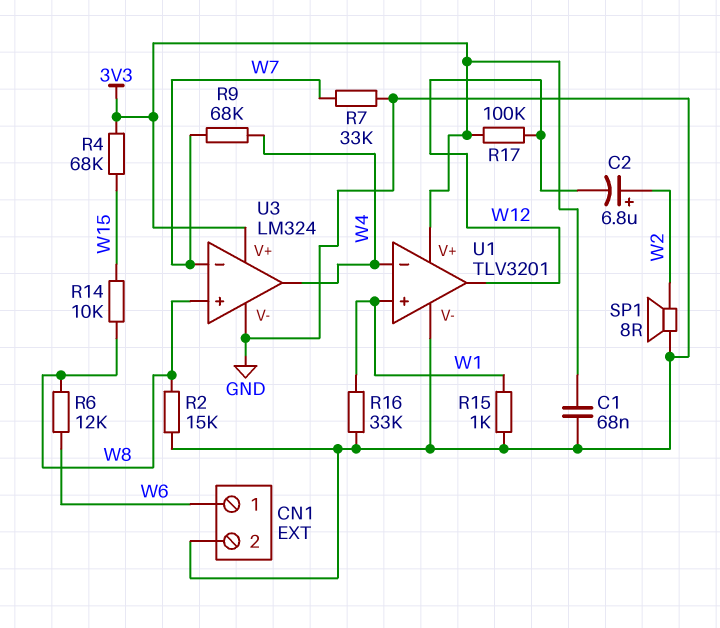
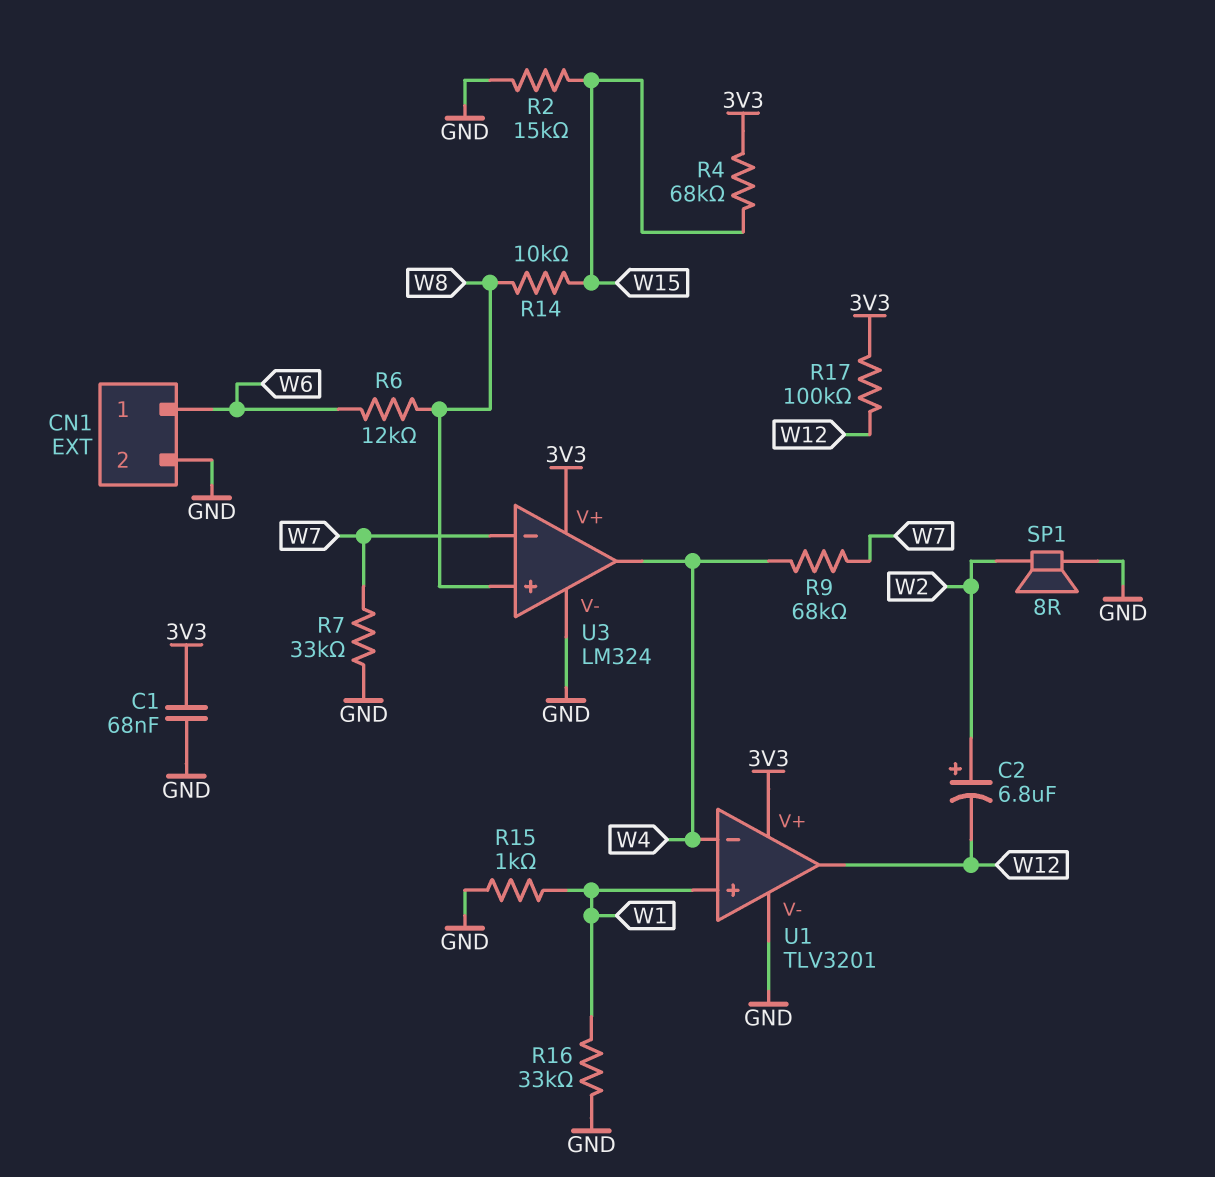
R2: 15k (GND, W8) -> 15k (GND, W15)

